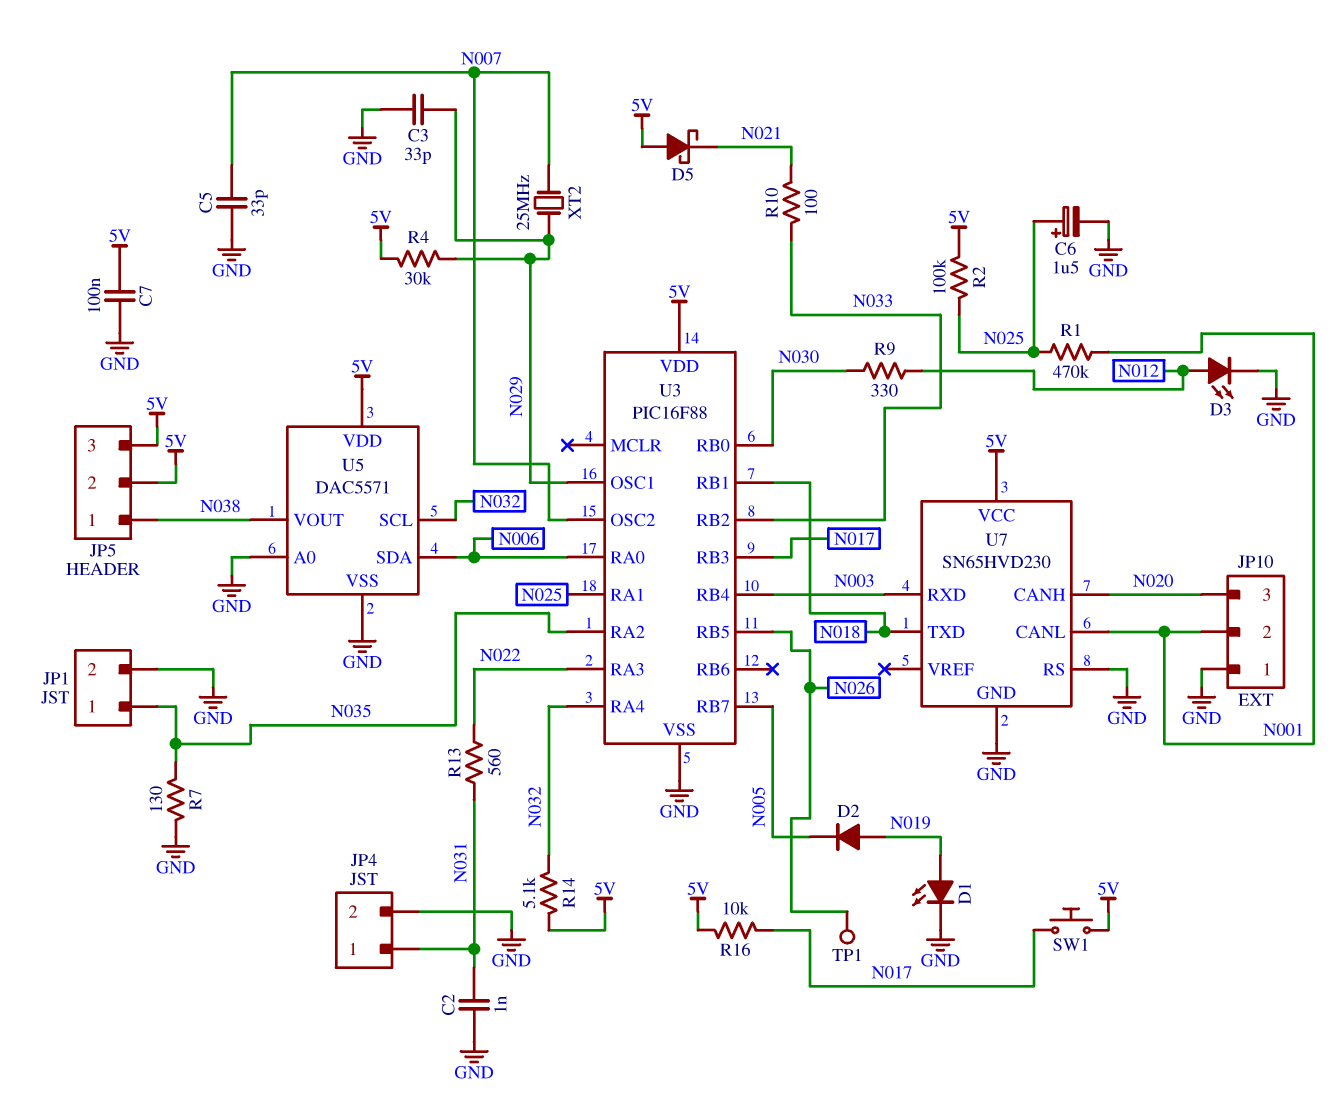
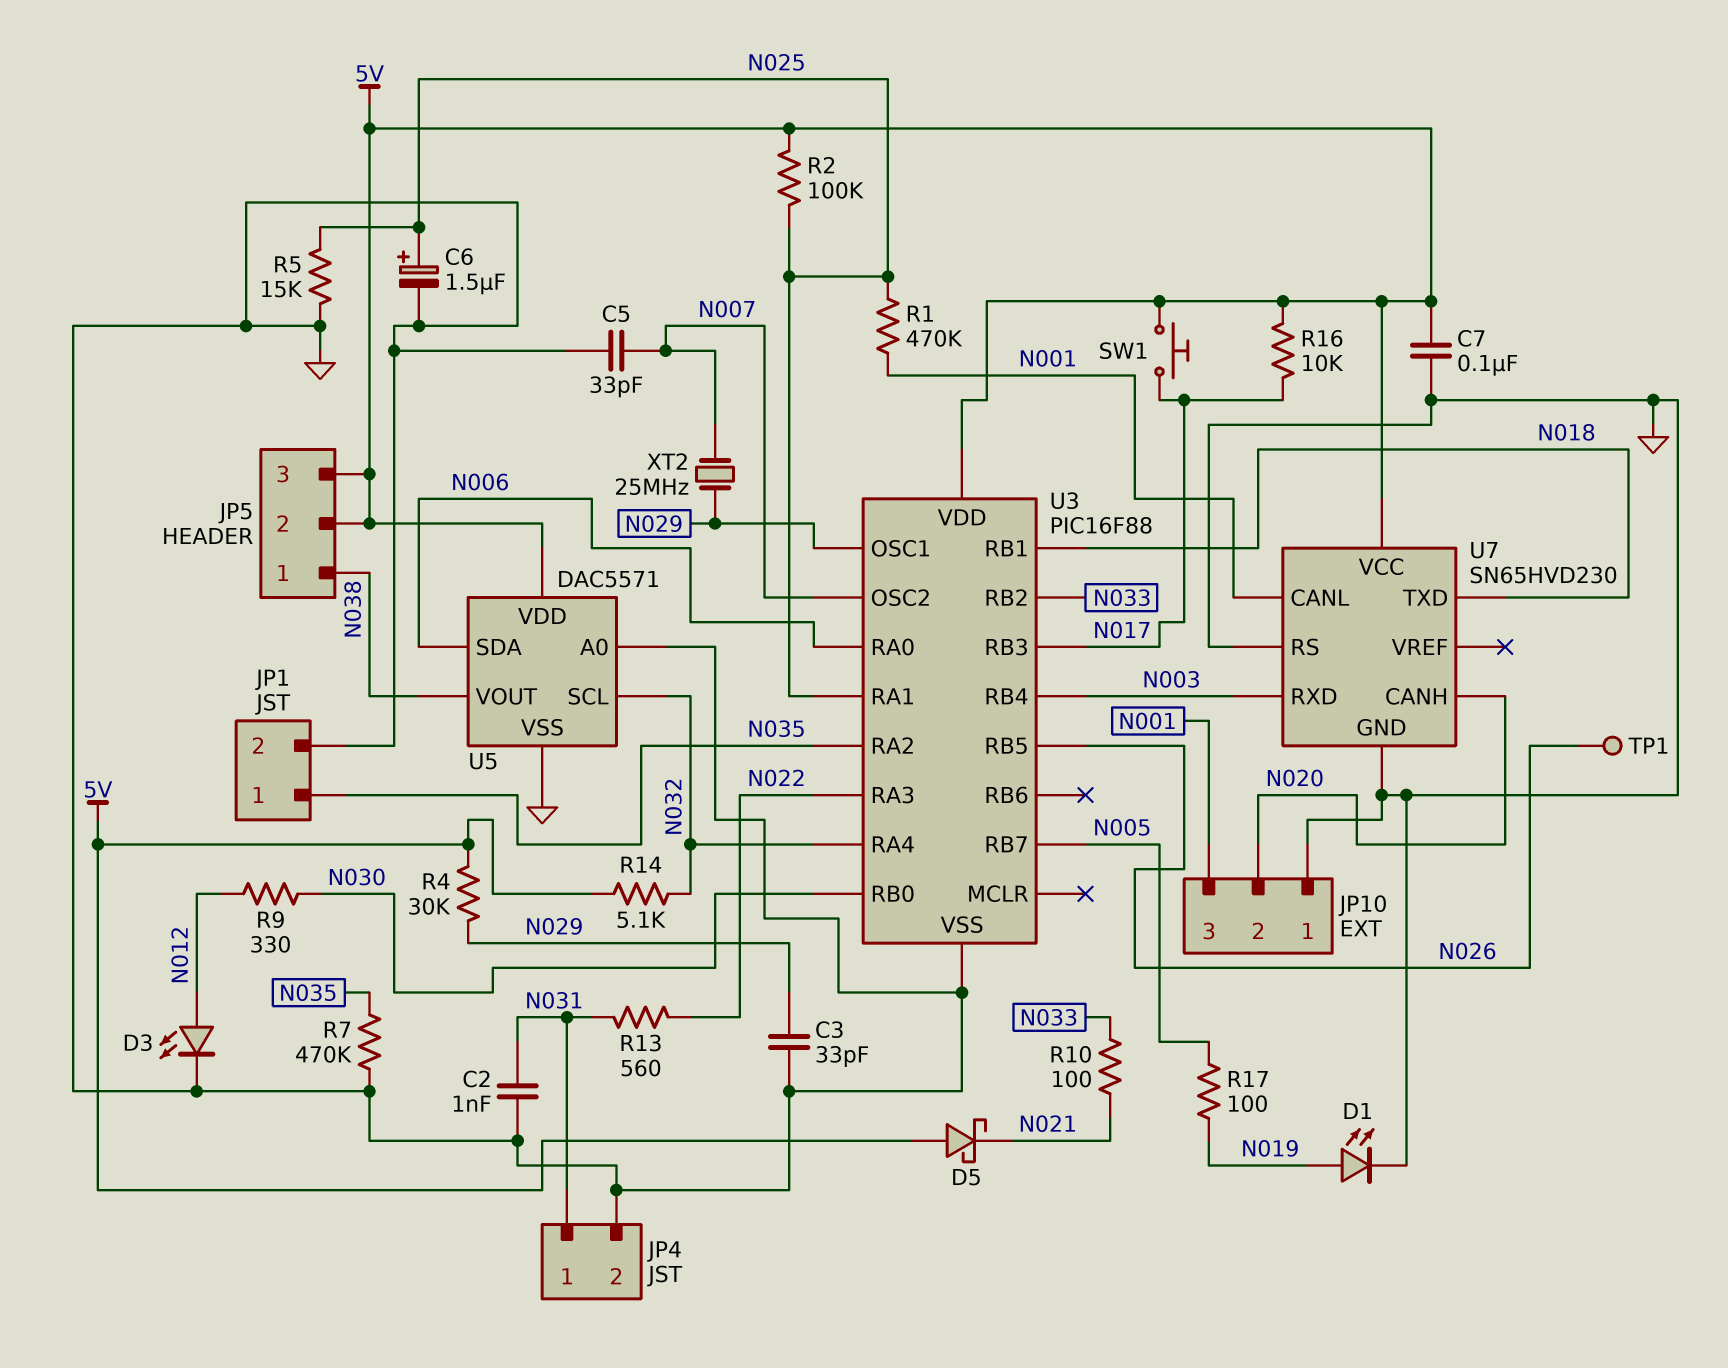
D2: diode (A N019, K N005) -> none
JP10 pin 2: N001 -> N020
JP10 pin 3: N020 -> N001
R5: none -> 15k (GND, N025)
R7: 130 (GND, N035) -> 470k (GND, N035)
R17: none -> 100 (N005, N019)

